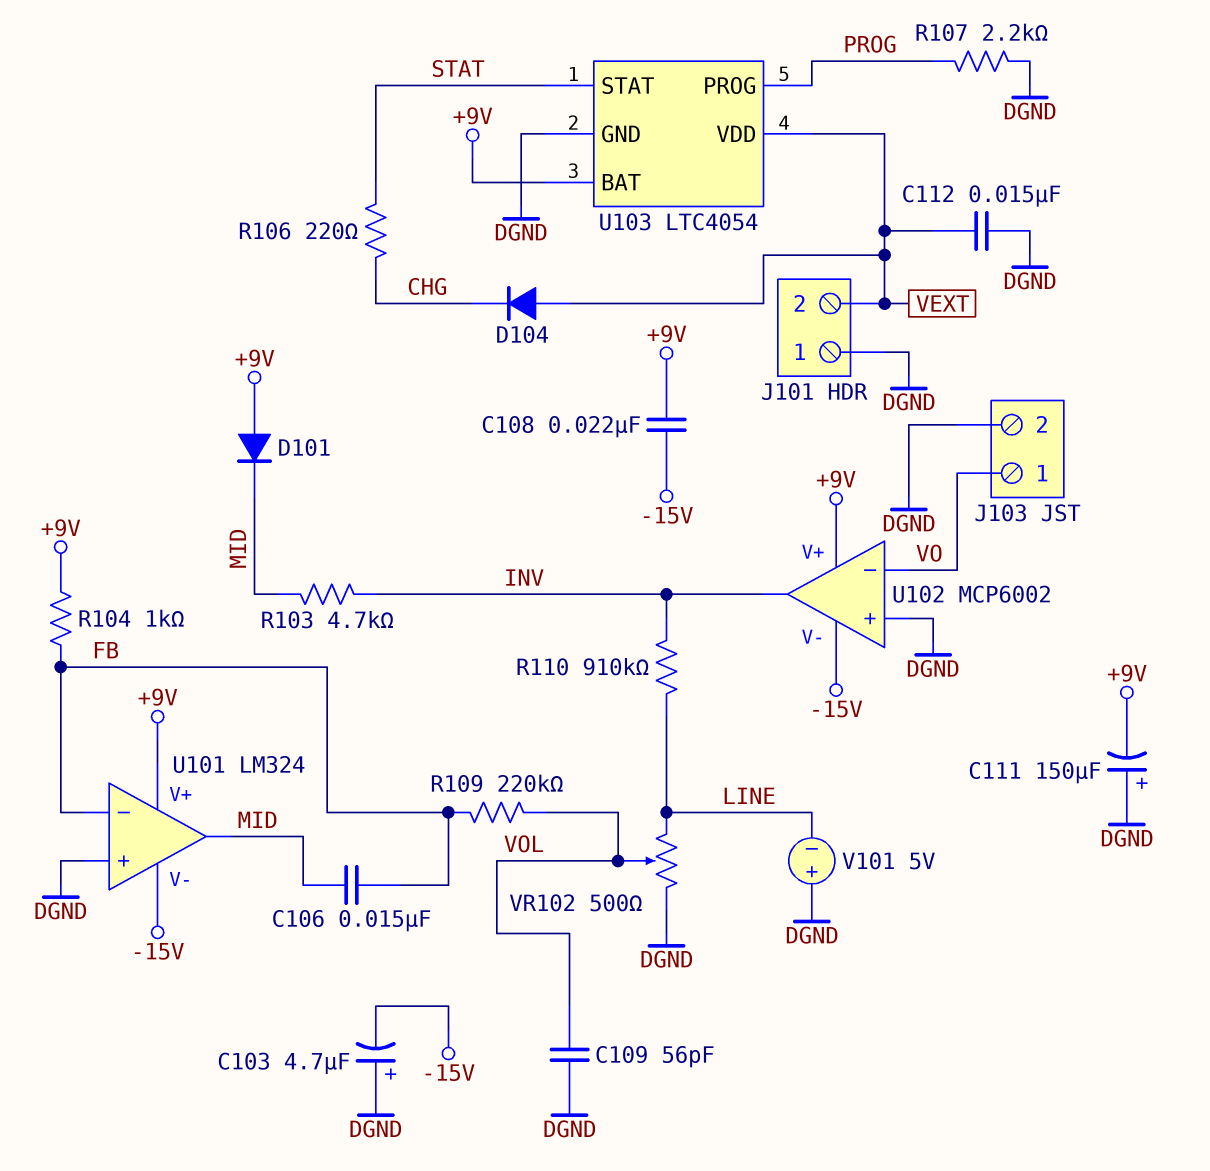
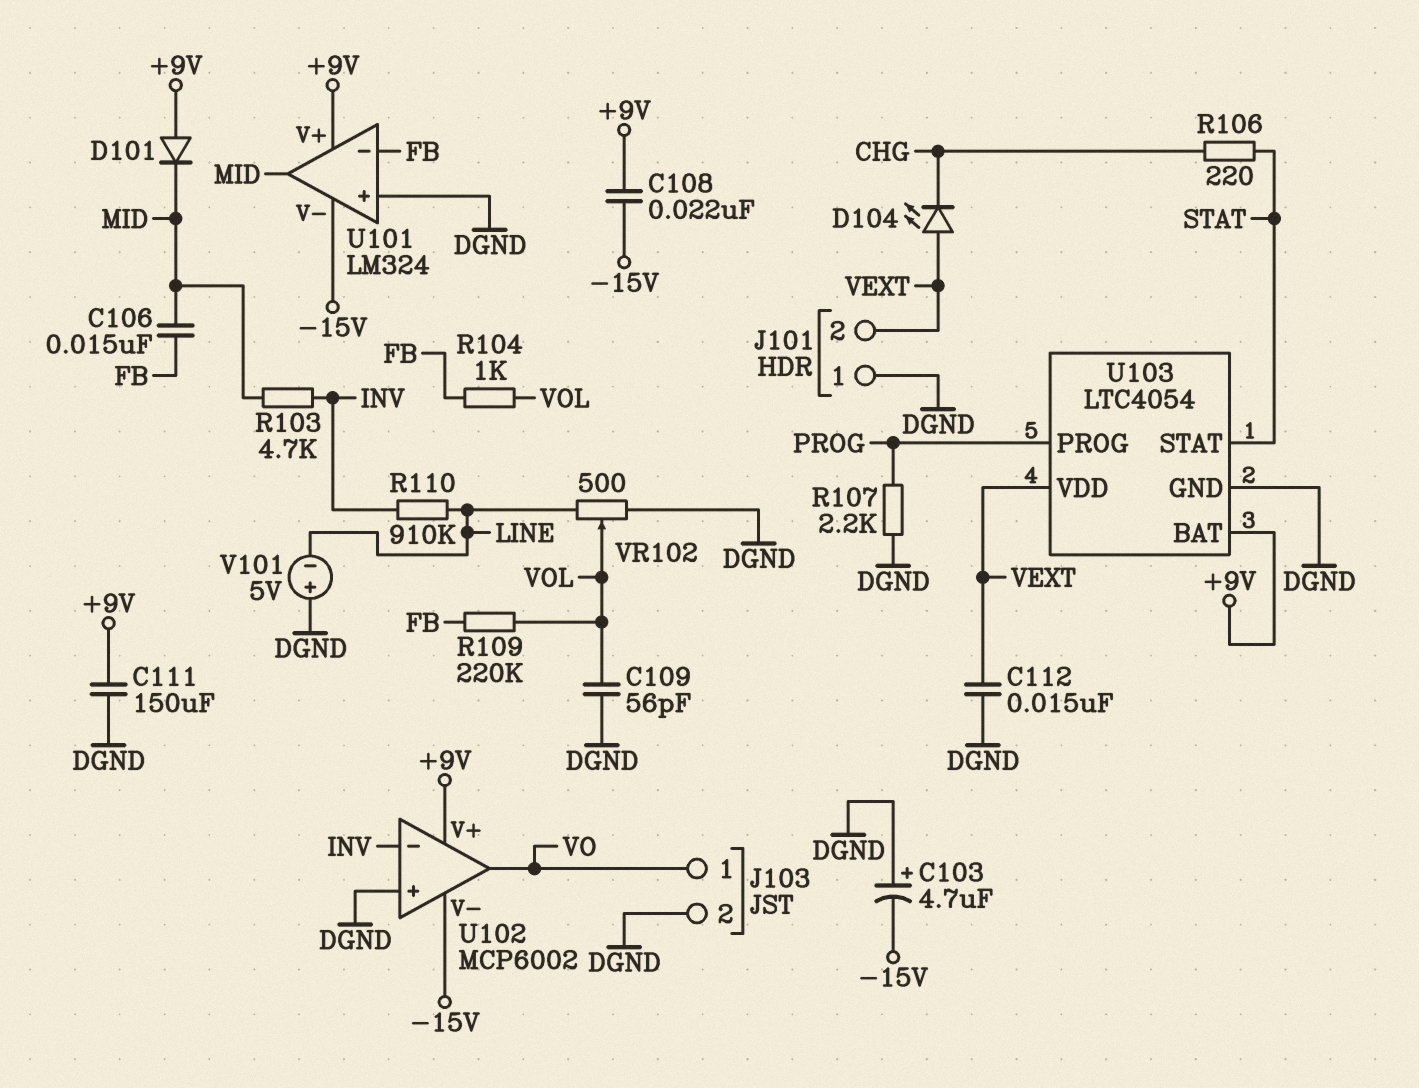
C111: 150uF (plus DGND, minus +9V) -> 150uF (+9V, DGND)
D104: diode (A VEXT, K CHG) -> LED (A VEXT, K CHG)
R104: 1k (+9V, FB) -> 1k (FB, VOL)
U102 pin in-: VO -> INV
U102 pin out: INV -> VO

